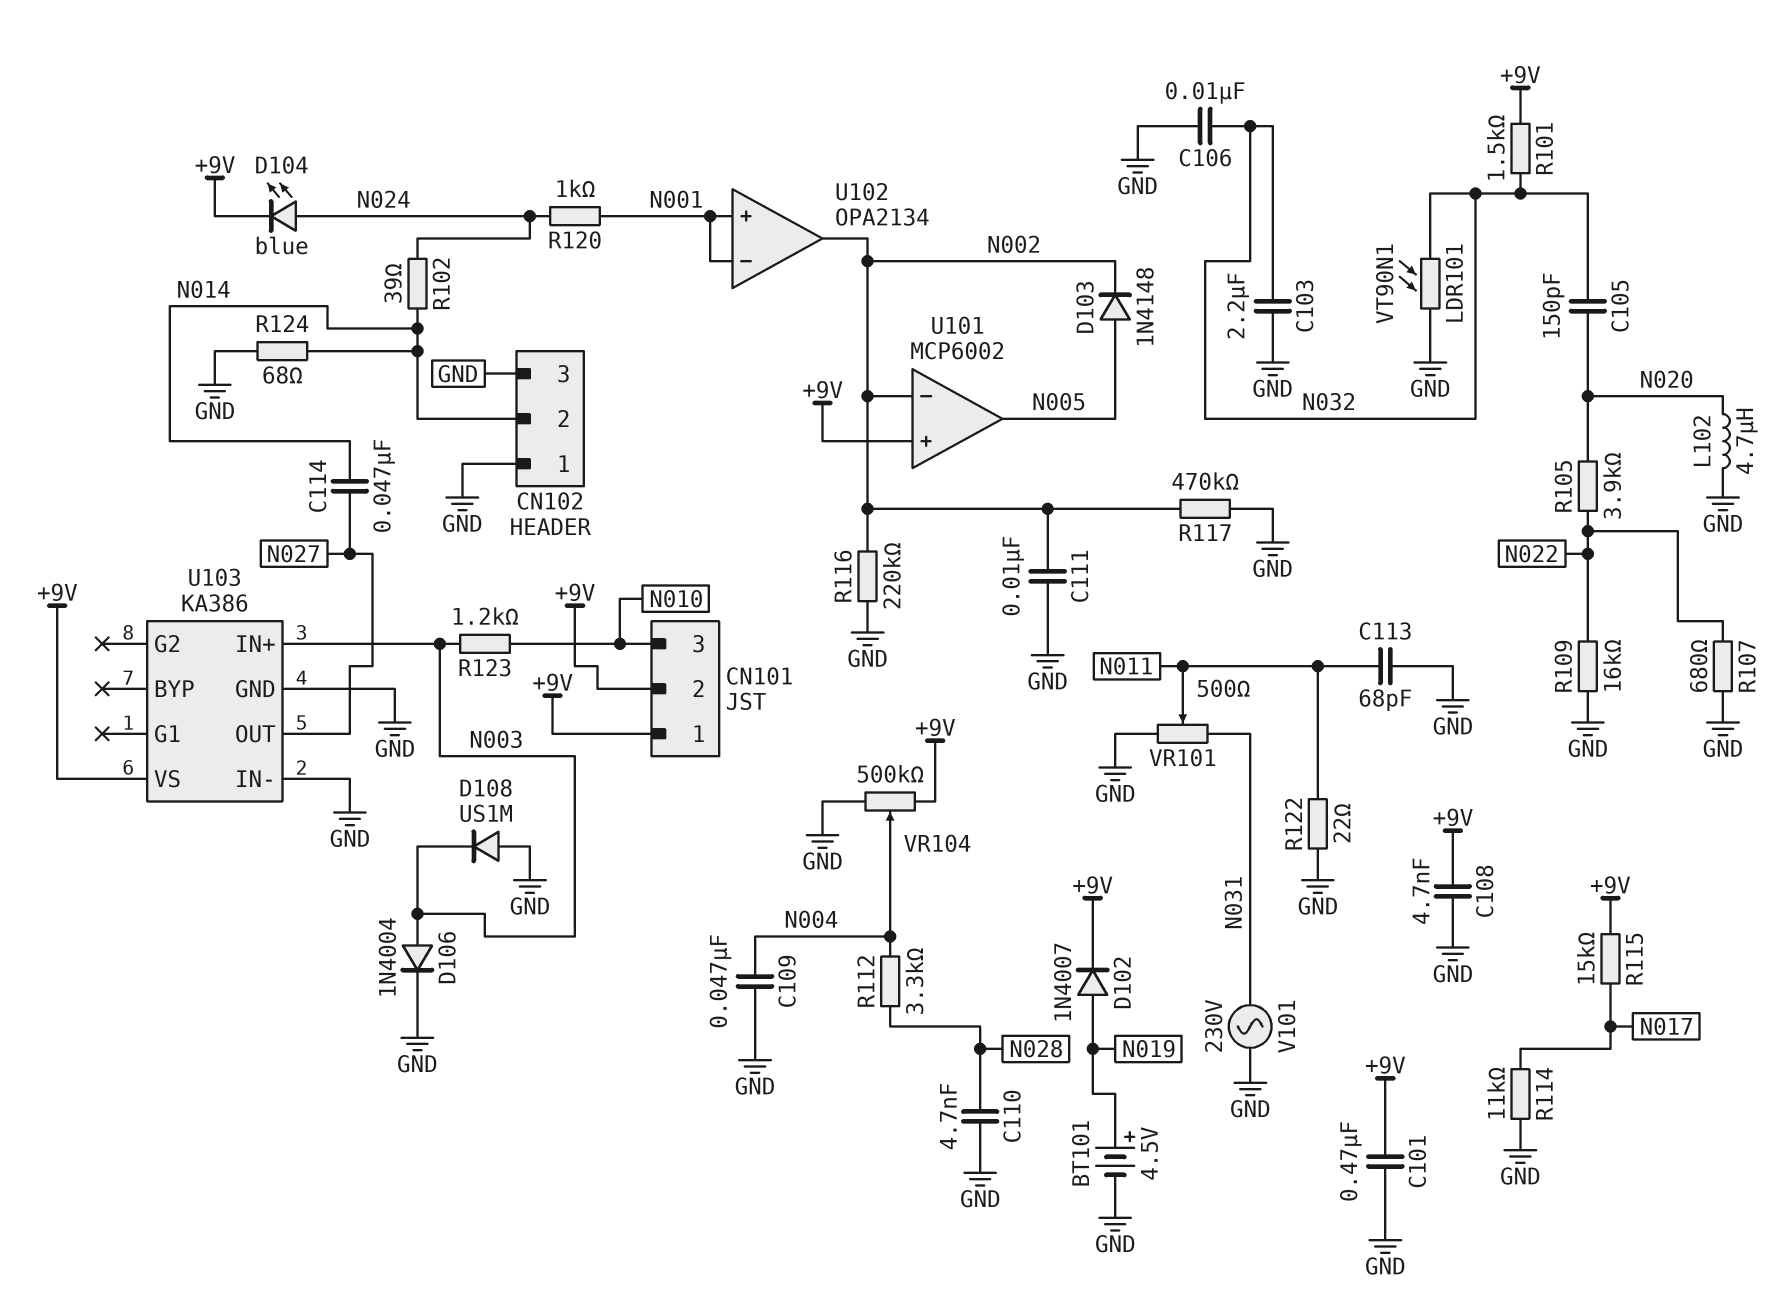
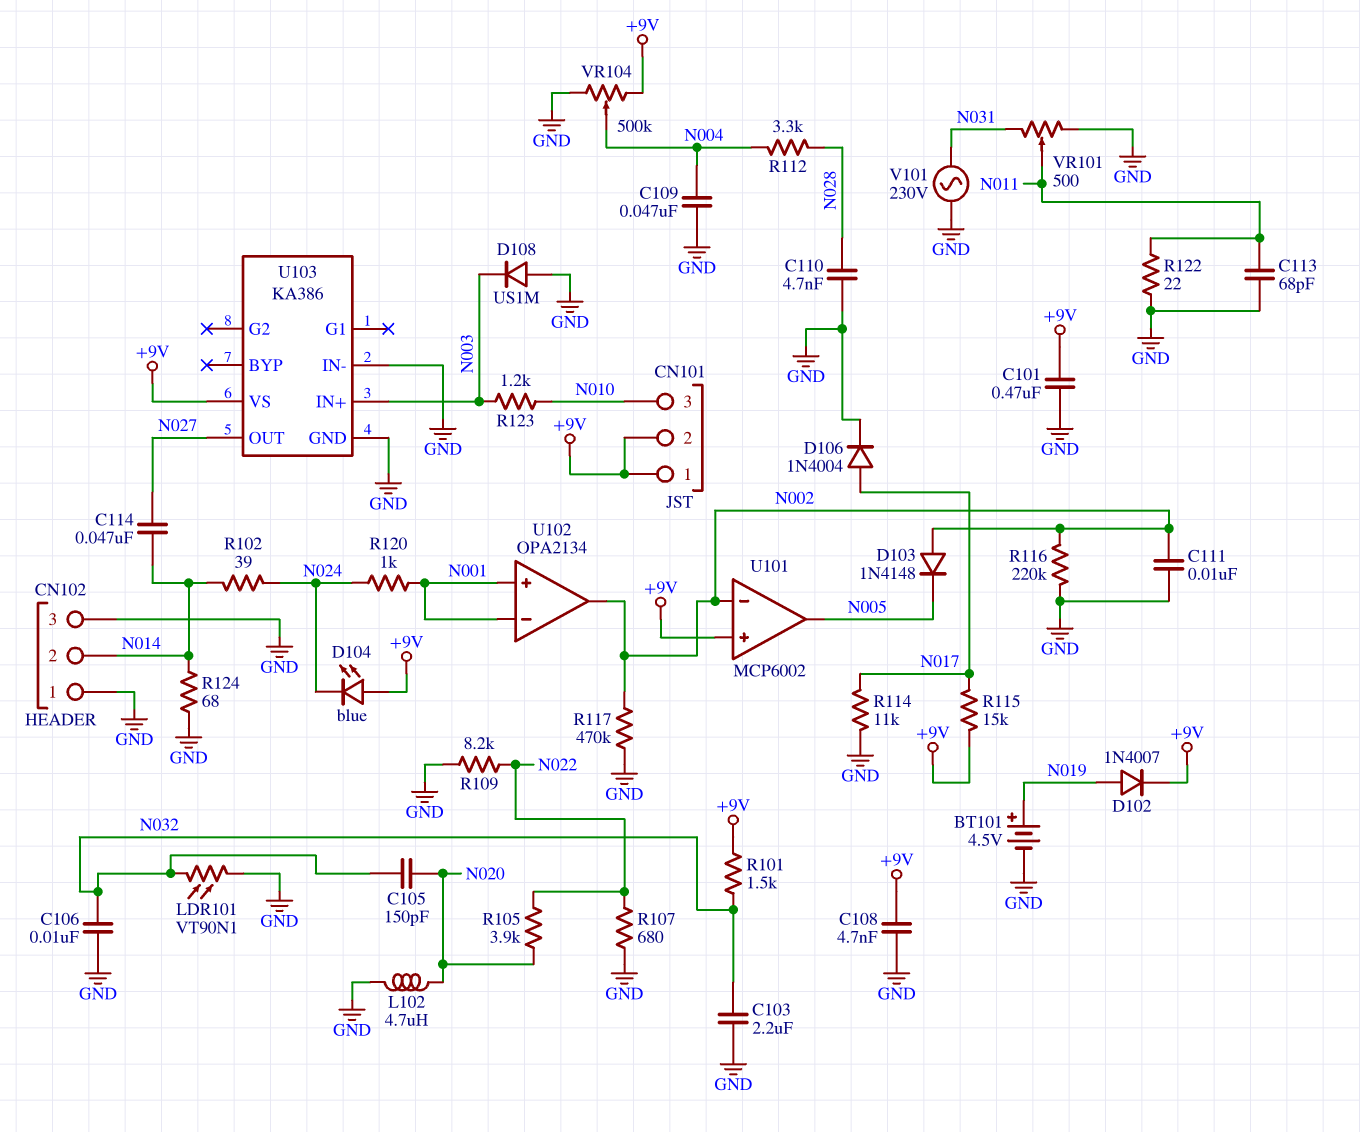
D103: diode 1N4148 (A N005, K N002) -> diode 1N4148 (A N002, K N005)
D104: LED blue (A N024, K +9V) -> LED blue (A +9V, K N024)
D106: diode 1N4004 (A N003, K GND) -> diode 1N4004 (A N017, K GND)
R109: 16k (GND, N022) -> 8.2k (GND, N022)

